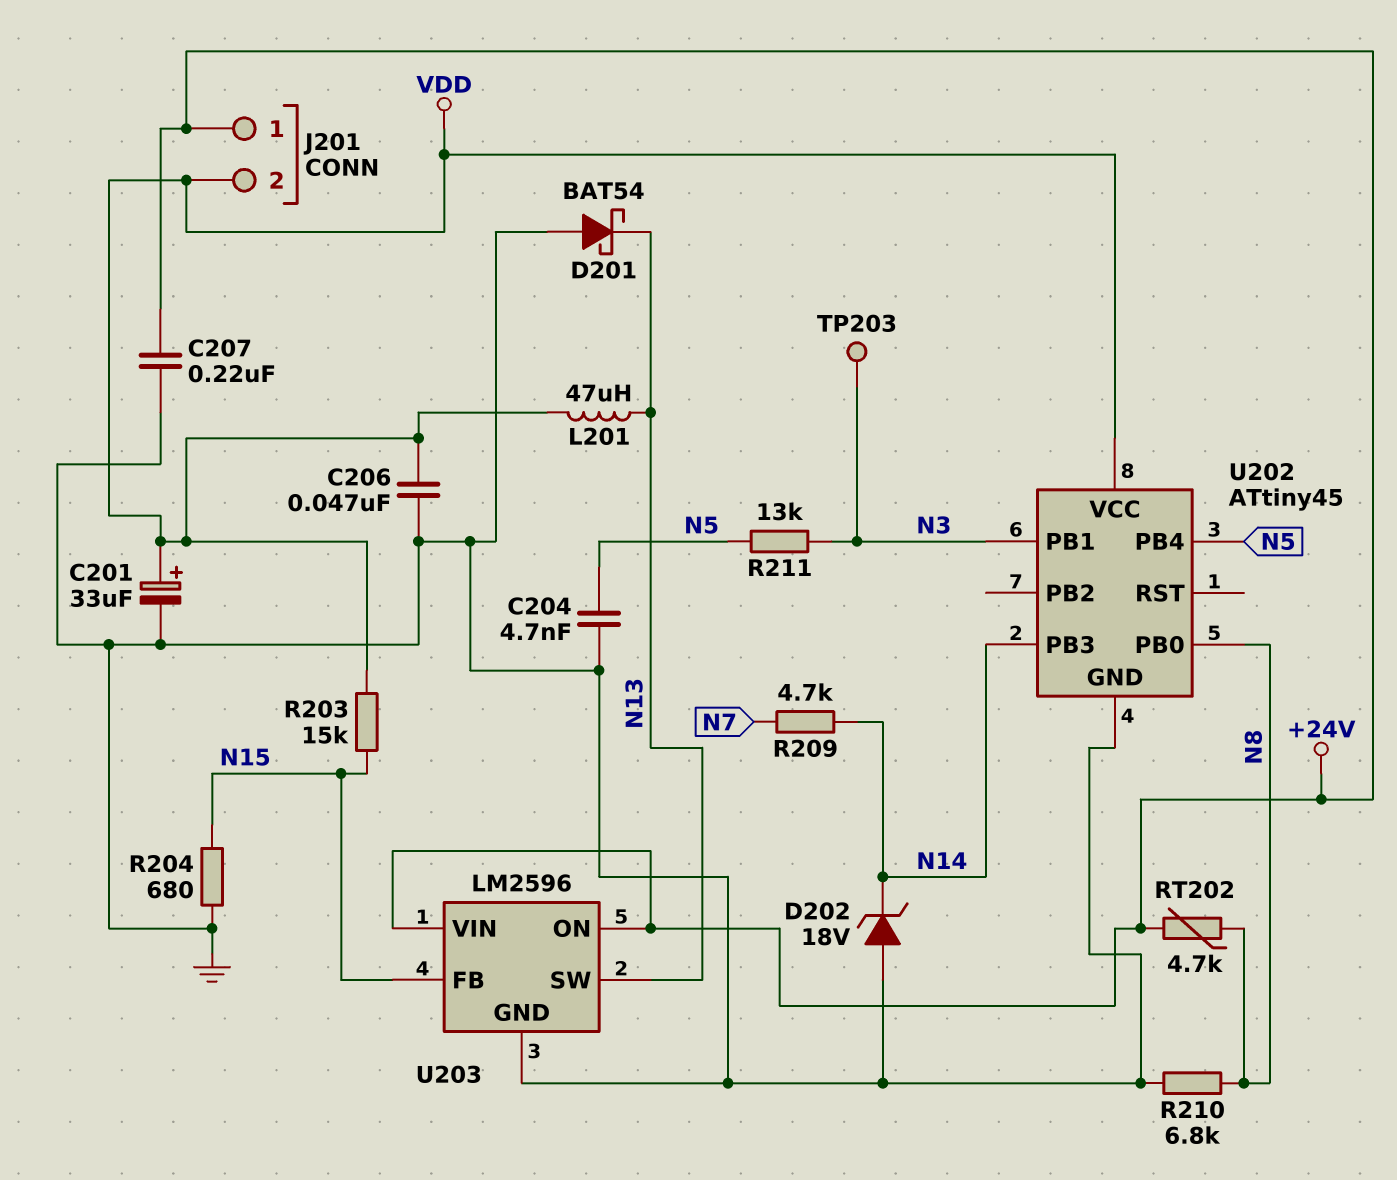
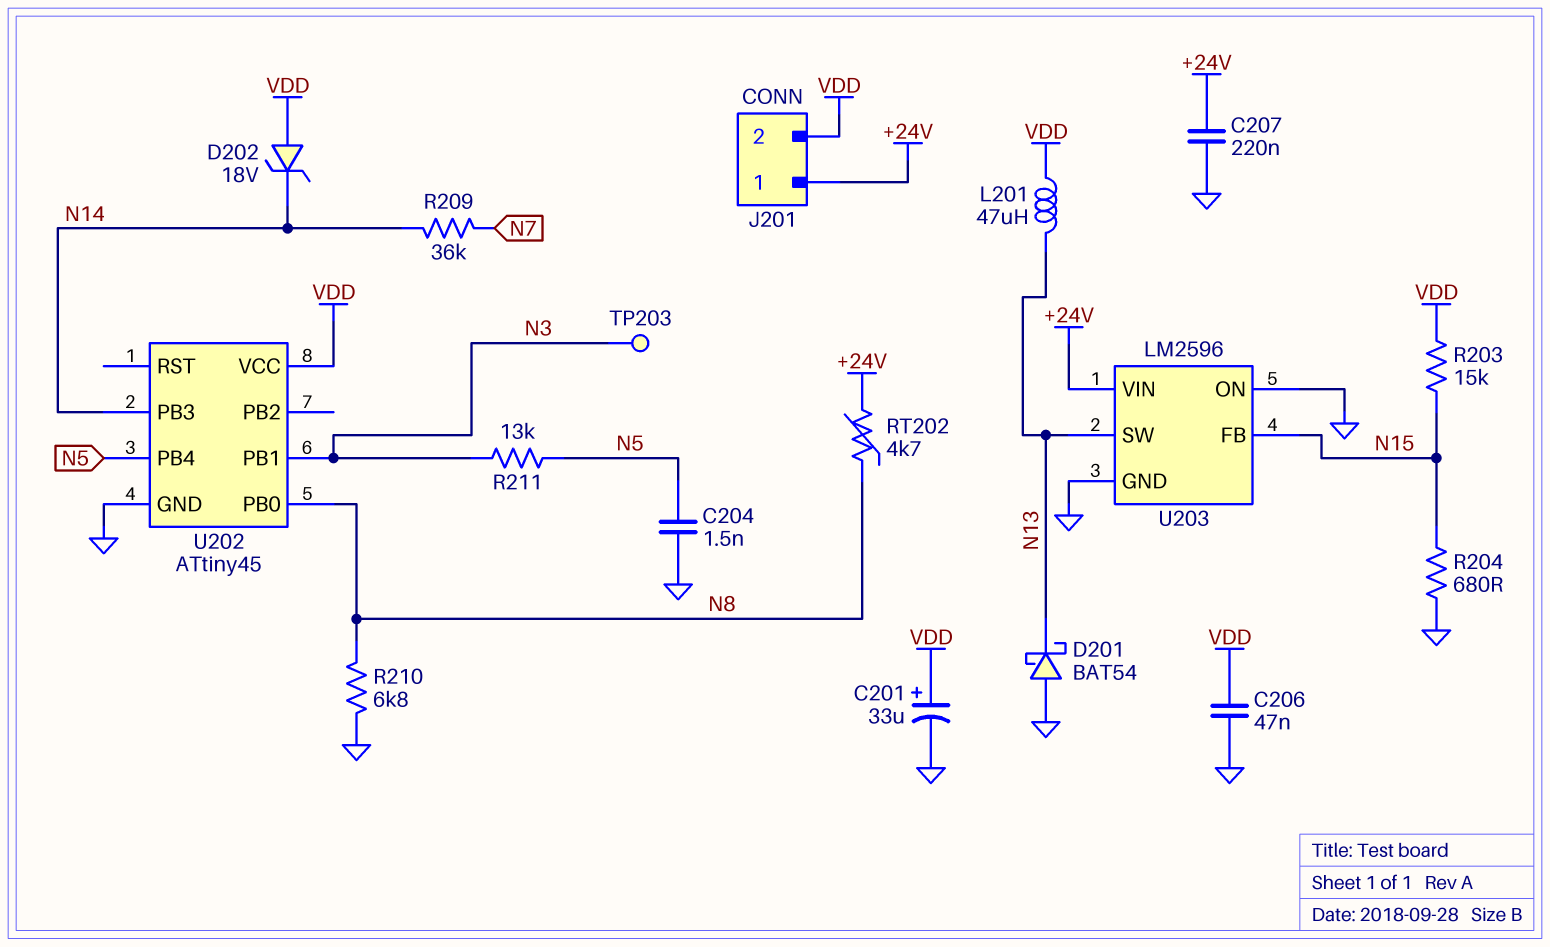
C204: 4.7nF (GND, N5) -> 1.5nF (GND, N5)
D202: zener 18V (A GND, K N14) -> zener 18V (A VDD, K N14)
R209: 4.7k (N7, N14) -> 36k (N7, N14)
U203 pin ON: +24V -> GND

